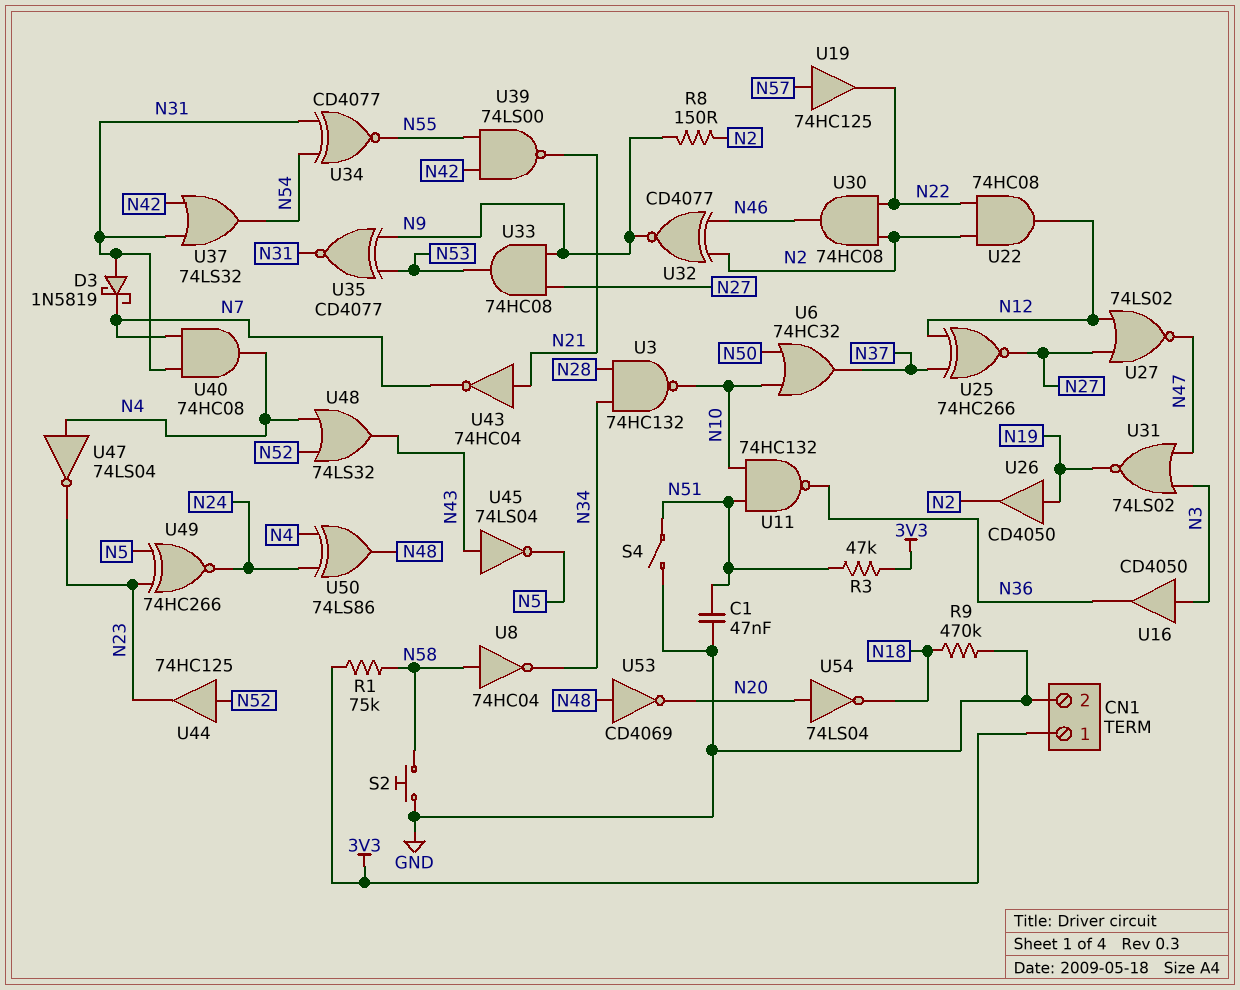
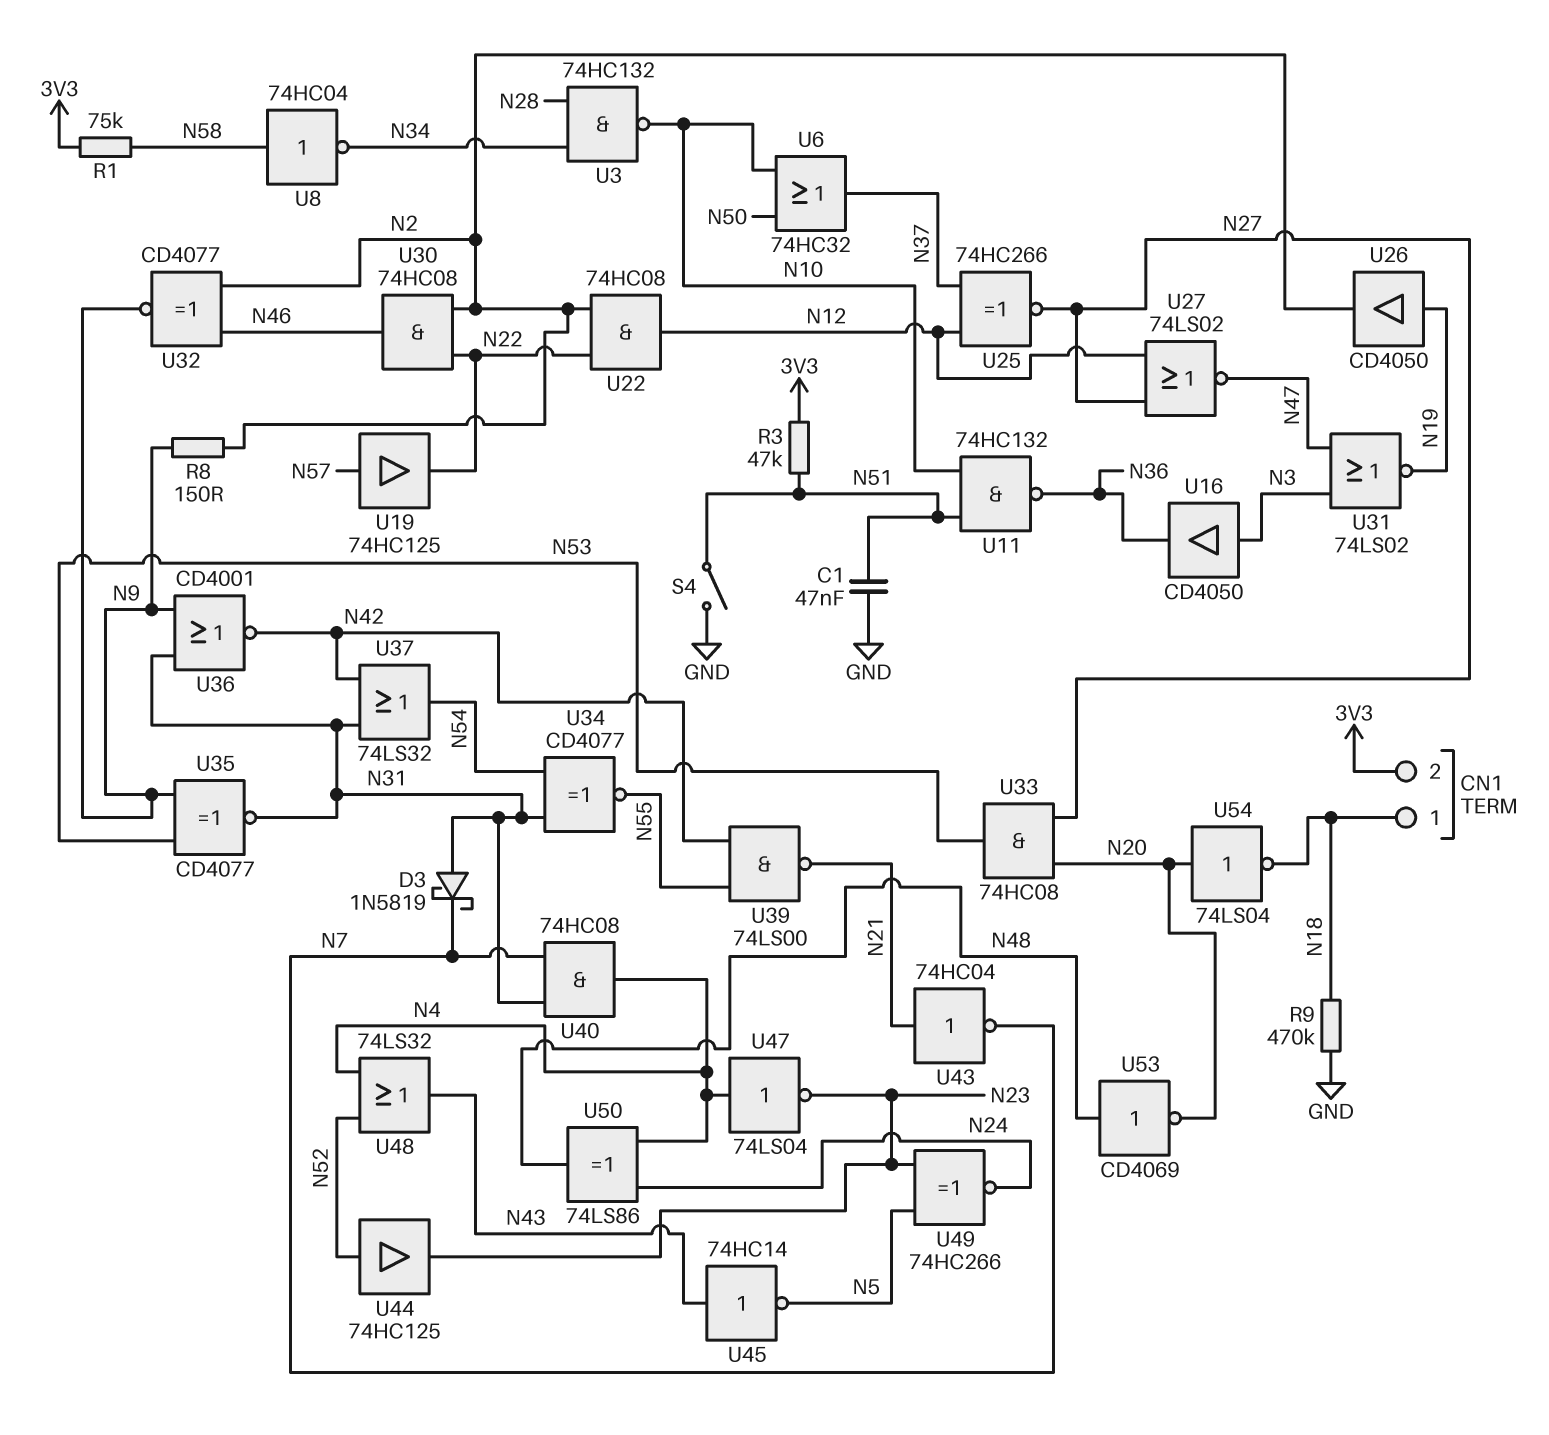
CN1 pin 1: 3V3 -> N18
CN1 pin 2: GND -> 3V3
S2: button (GND, N58) -> none
U33: AND 74HC08 (in N9, in N27, out N53) -> AND 74HC08 (in N20, in N27, out N53)
U36: none -> NOR CD4001 (in N9, in N31, out N42)
U45: NOT 74LS04 (in N43, out N5) -> NOT 74HC14 (in N43, out N5)

